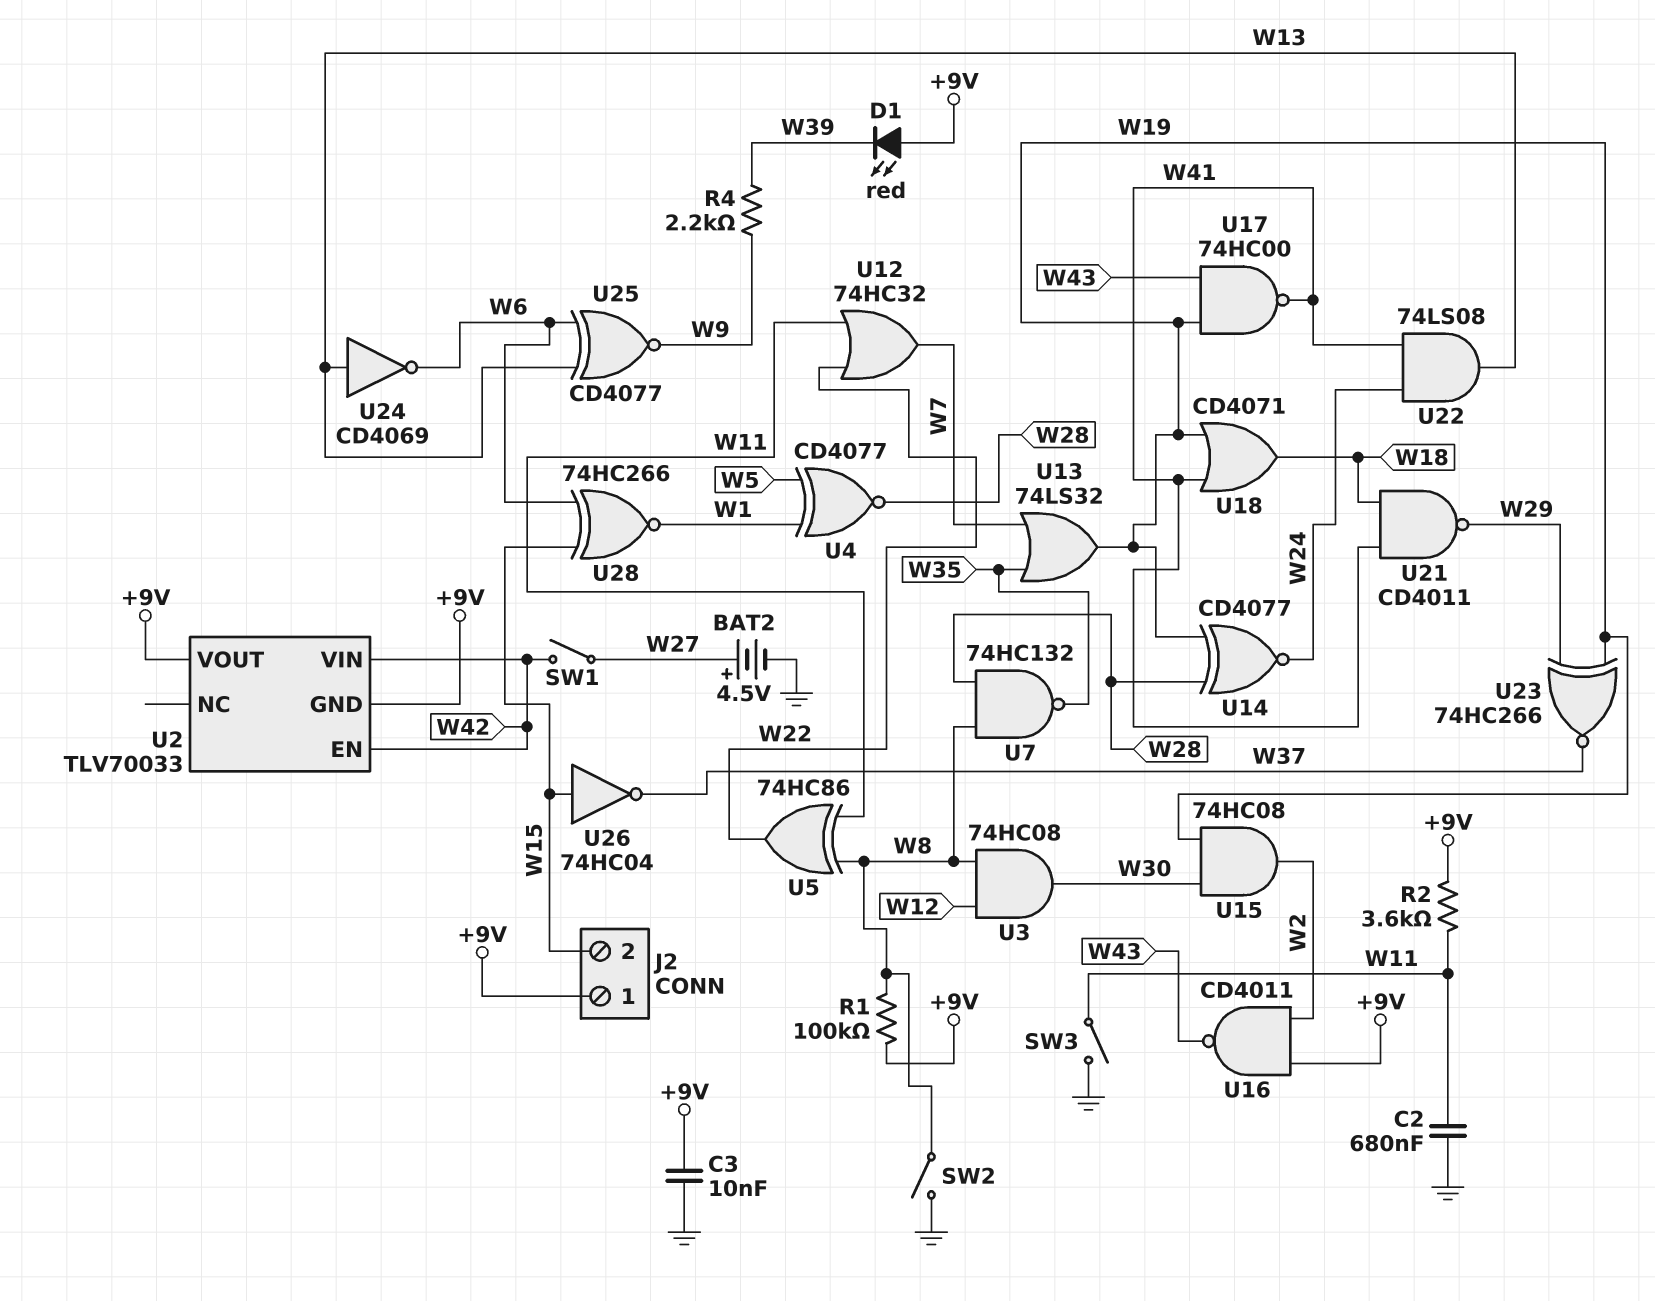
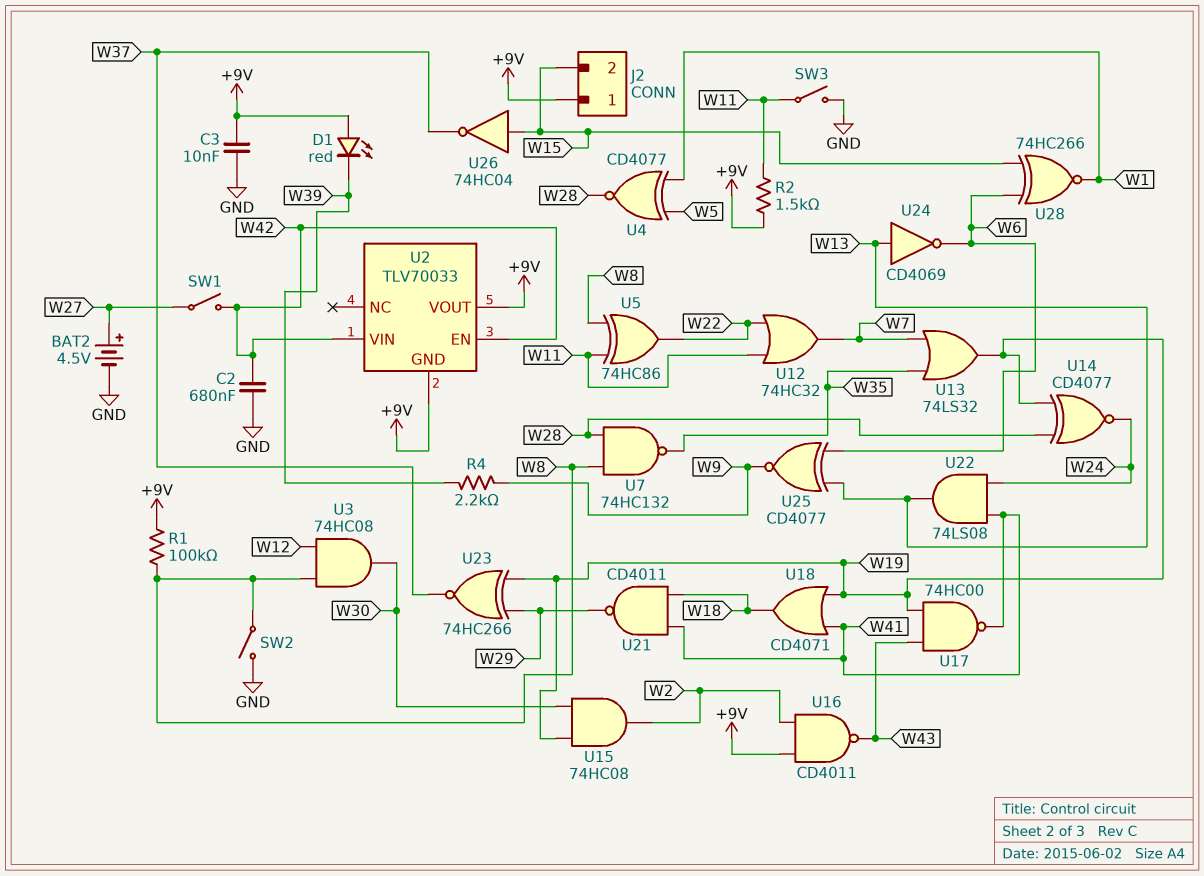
C2: 680nF (GND, W11) -> 680nF (GND, W42)
R2: 3.6k (+9V, W11) -> 1.5k (+9V, W11)

